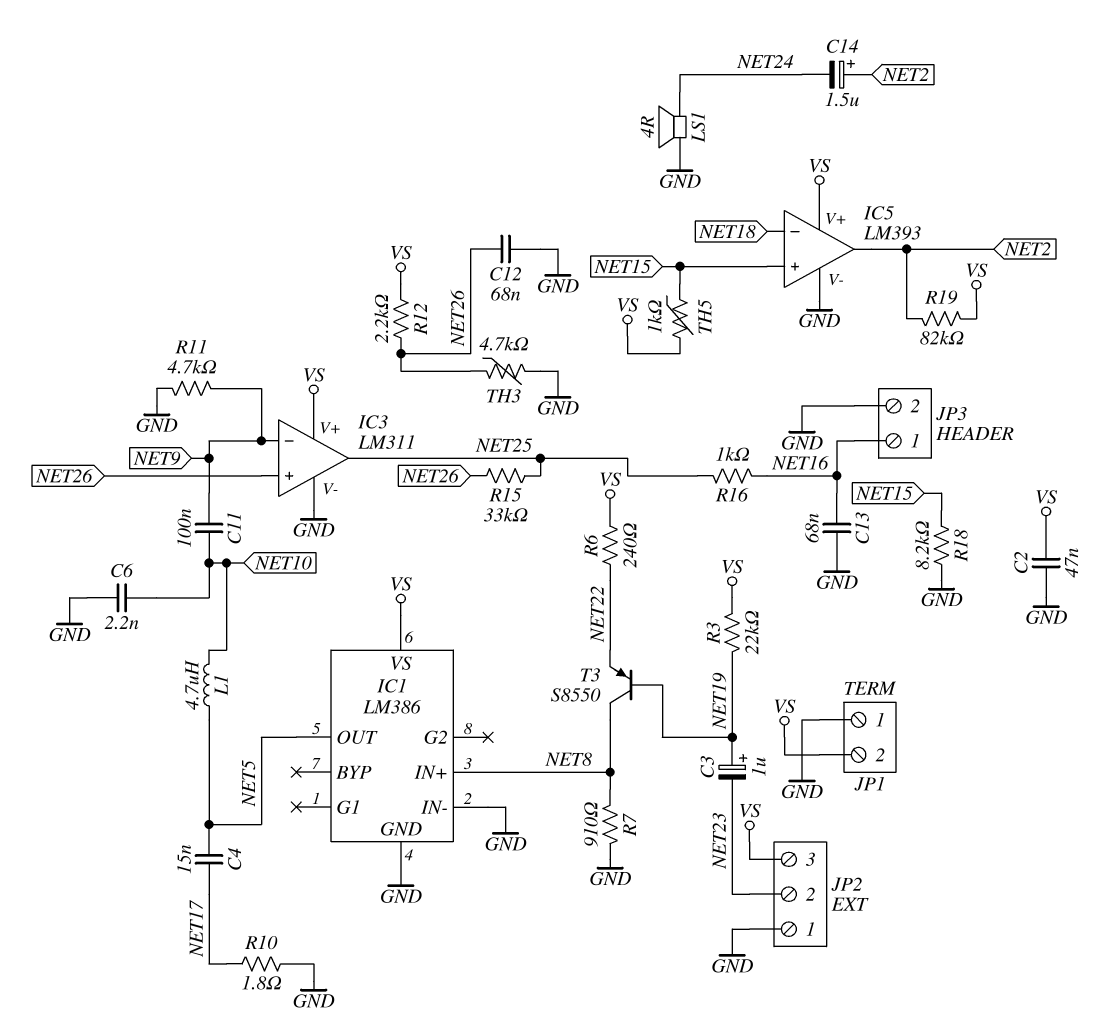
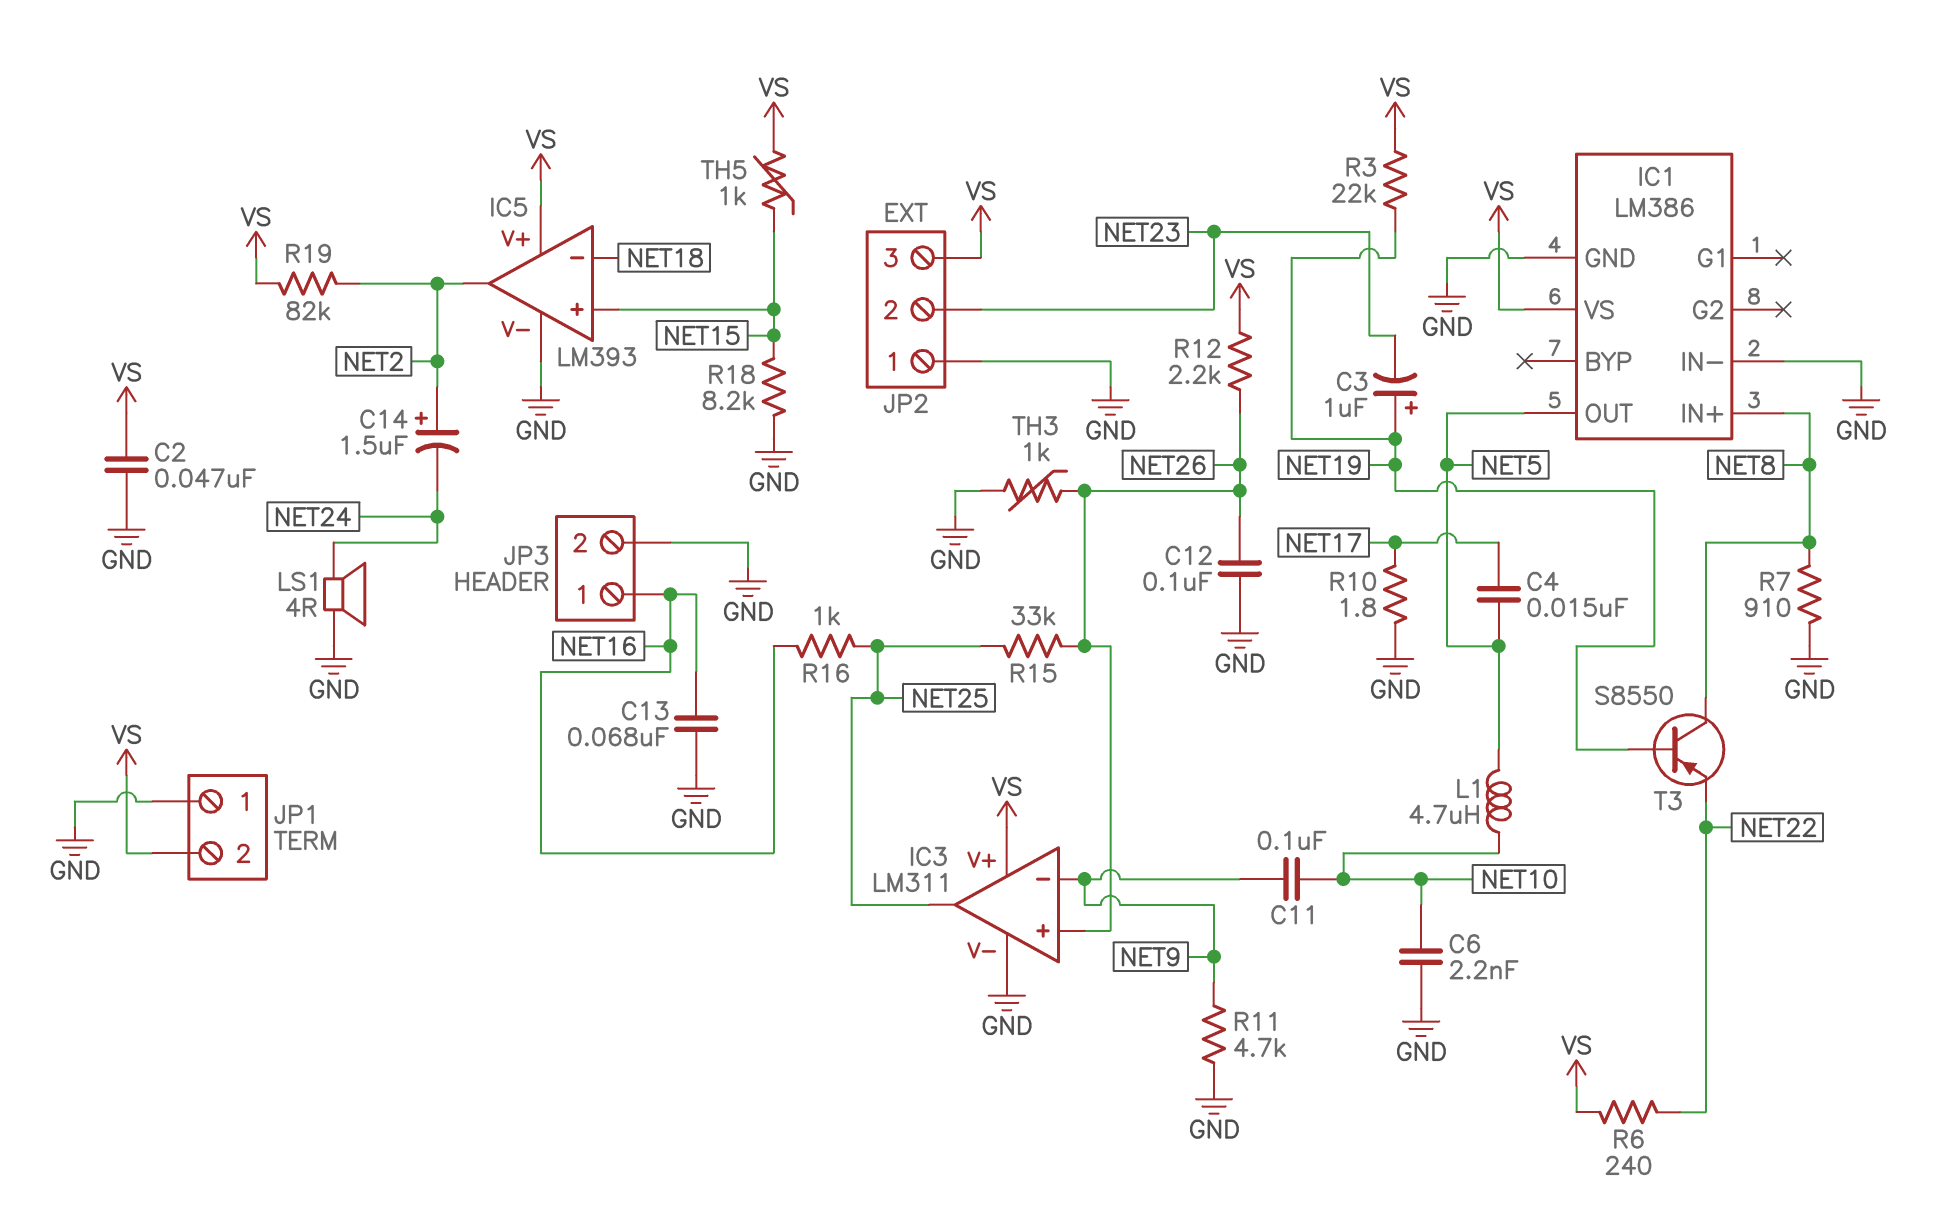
C12: 68nF (GND, NET26) -> 100nF (GND, NET26)
TH3: 4.7k (GND, NET26) -> 1k (GND, NET26)

